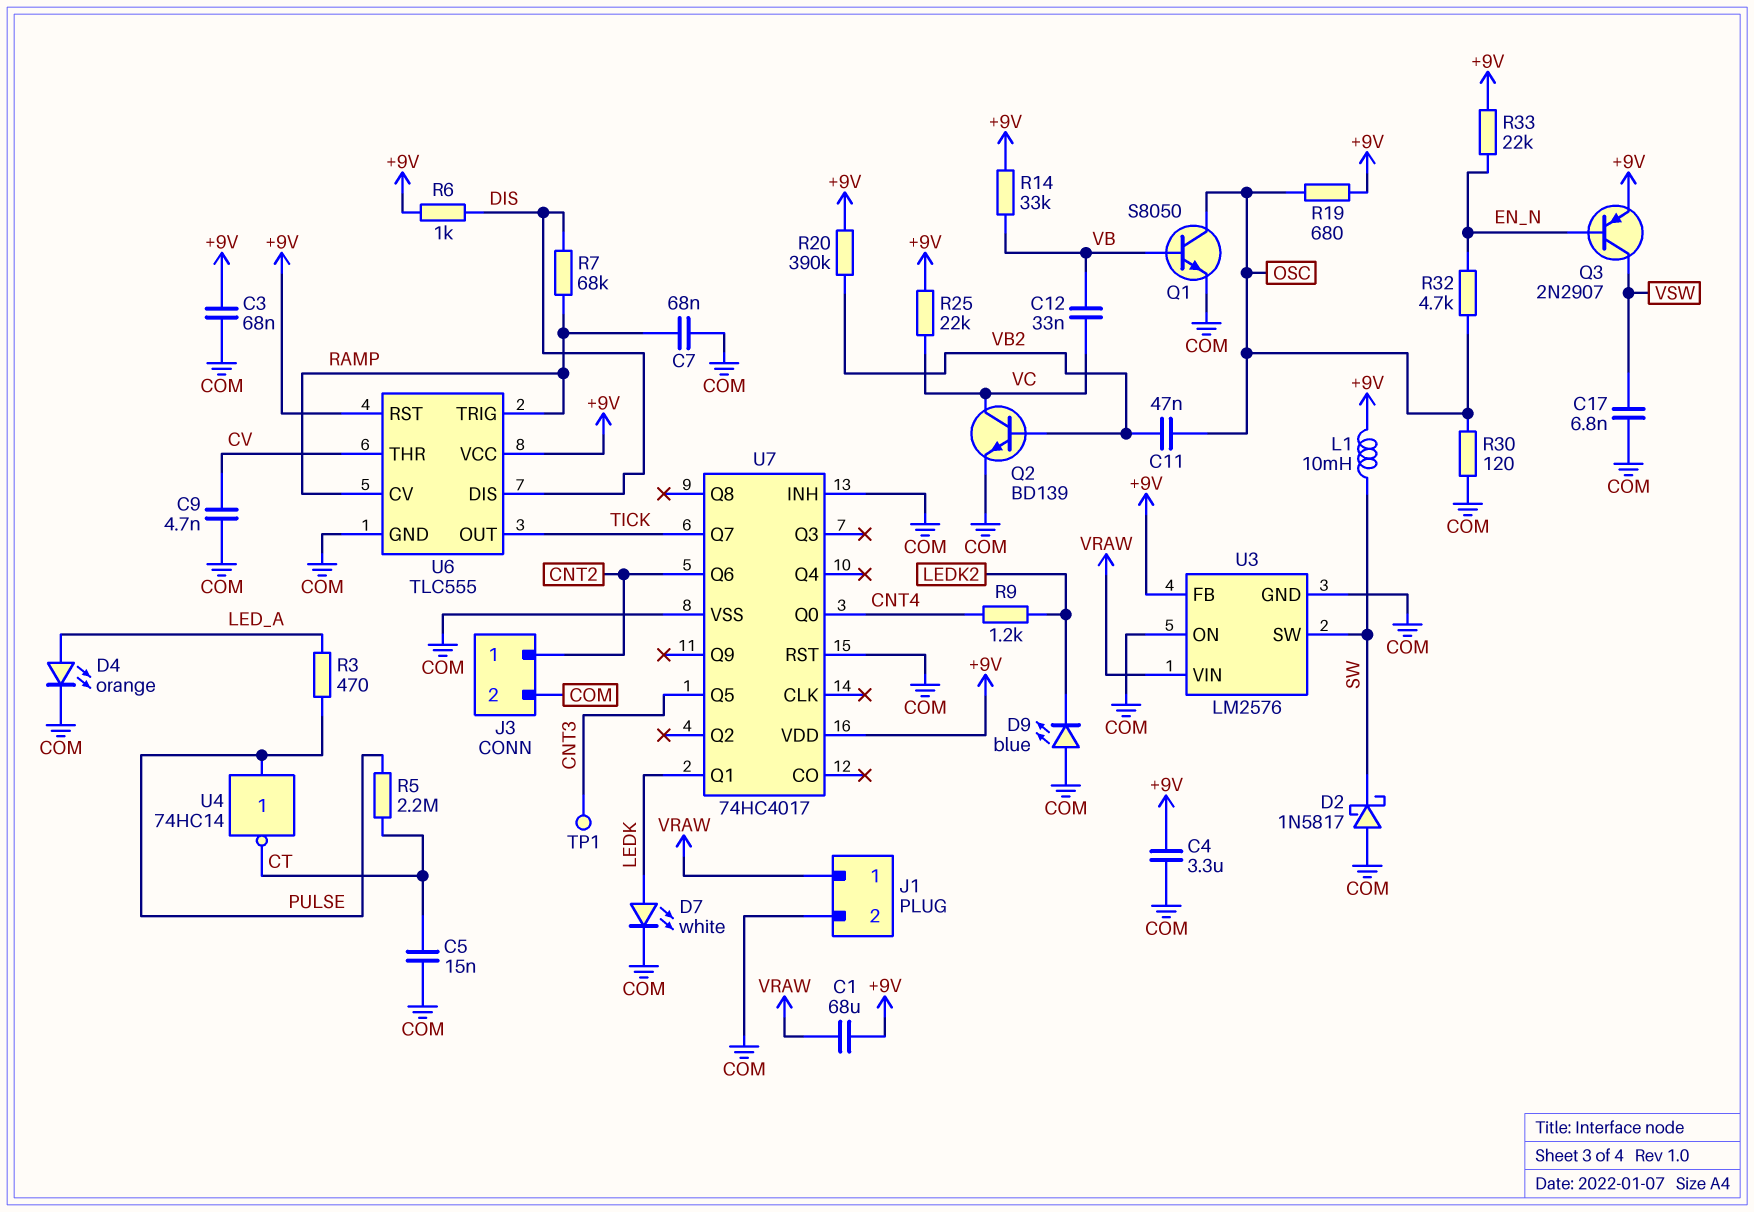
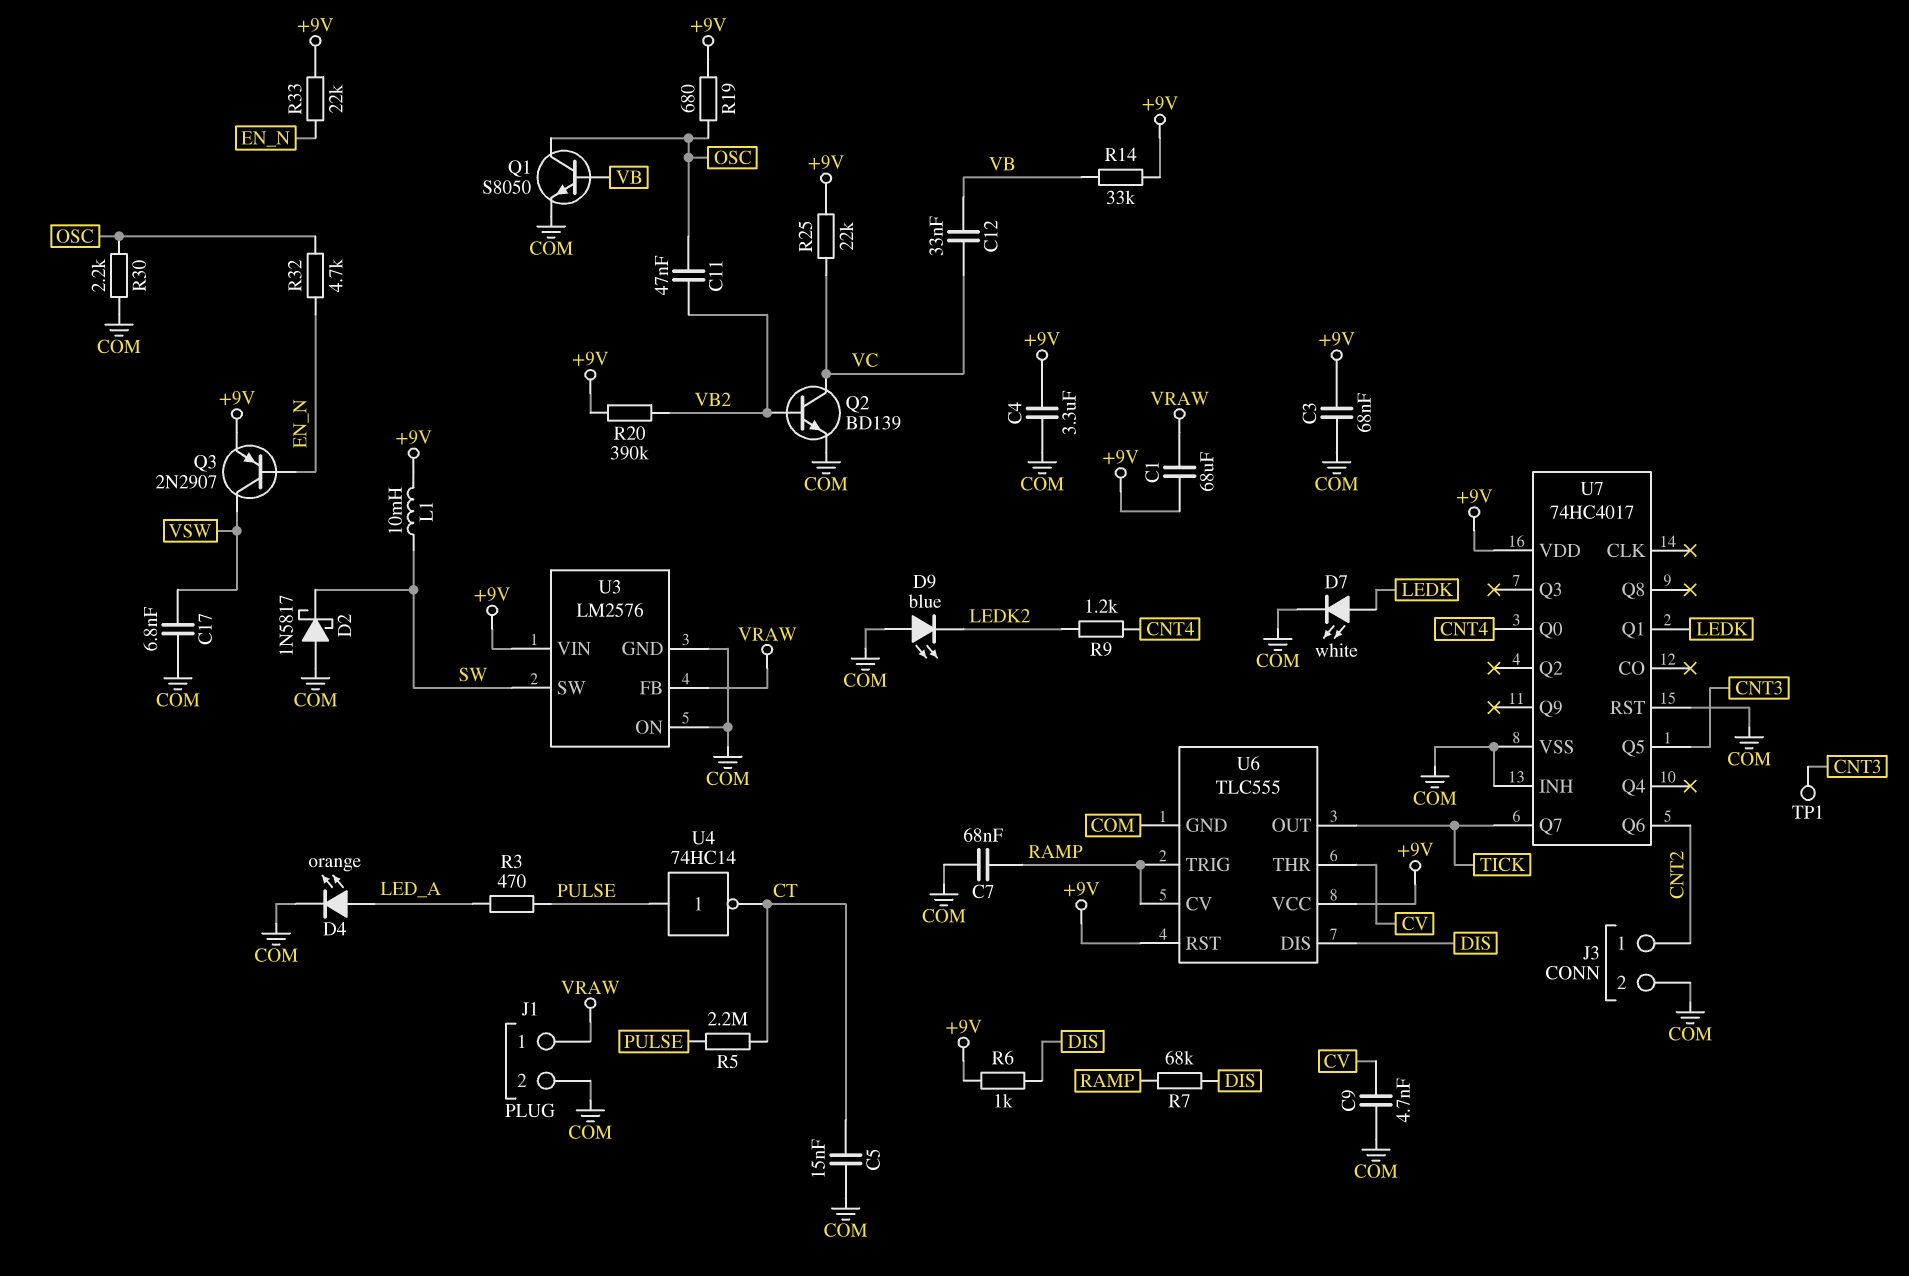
R30: 120 (COM, OSC) -> 2.2k (COM, OSC)
U3 pin FB: +9V -> VRAW
U3 pin VIN: VRAW -> +9V

